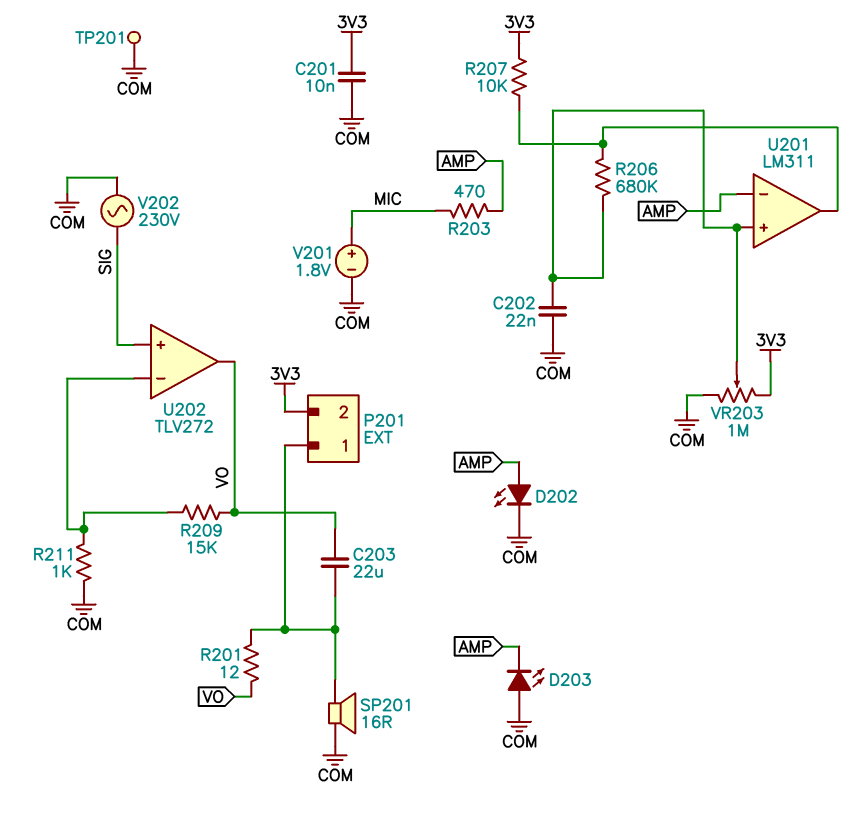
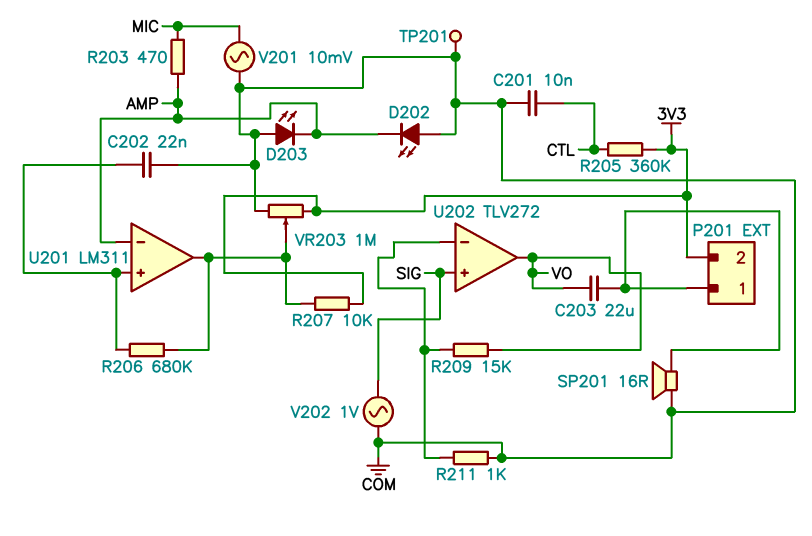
C201: 10nF (3V3, COM) -> 10nF (COM, CTL)
D202: LED (A AMP, K COM) -> LED (A COM, K AMP)
R201: 12 (P201/1, VO) -> none
R205: none -> 360k (3V3, CTL)
V201: 1.8V (plus MIC, minus COM) -> AC 10mV (COM, MIC)
V202: AC 230V (COM, SIG) -> AC 1V (COM, SIG)
VR203: 1M (3V3, COM, wiper U201/in+) -> 1M (3V3, COM, wiper U201/out)

